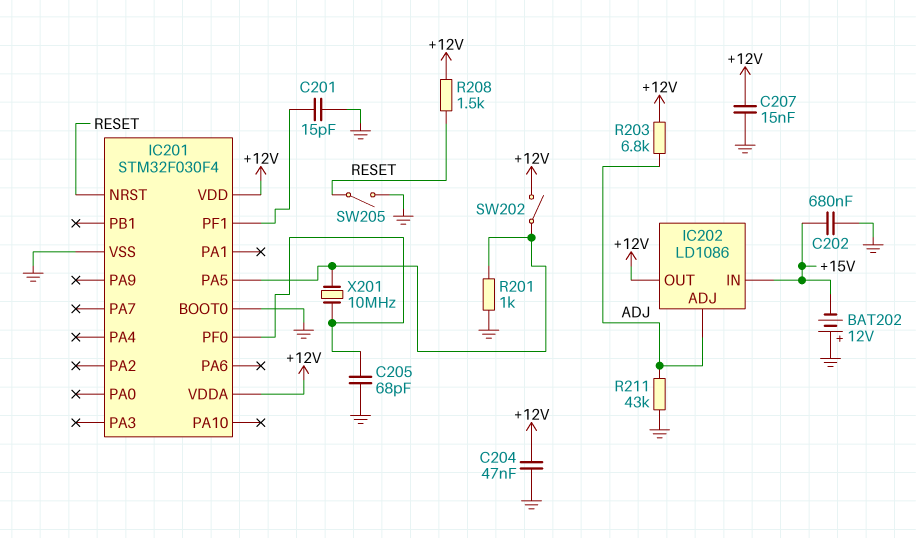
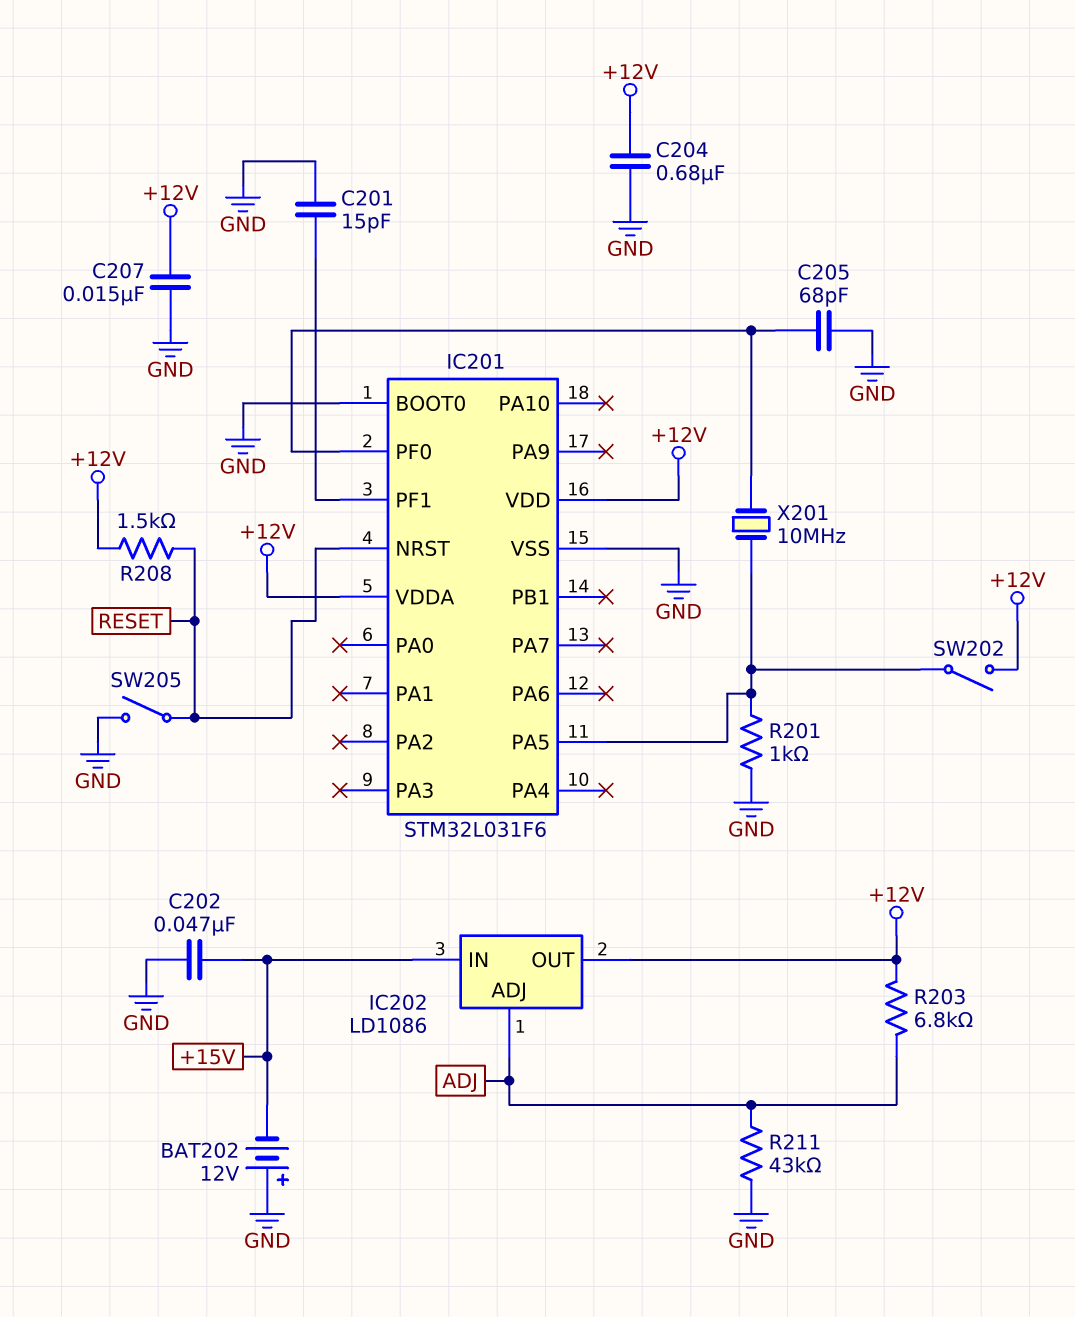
C202: 680nF (+15V, GND) -> 47nF (+15V, GND)
C204: 47nF (+12V, GND) -> 680nF (+12V, GND)
IC201: STM32F030F4 -> STM32L031F6

